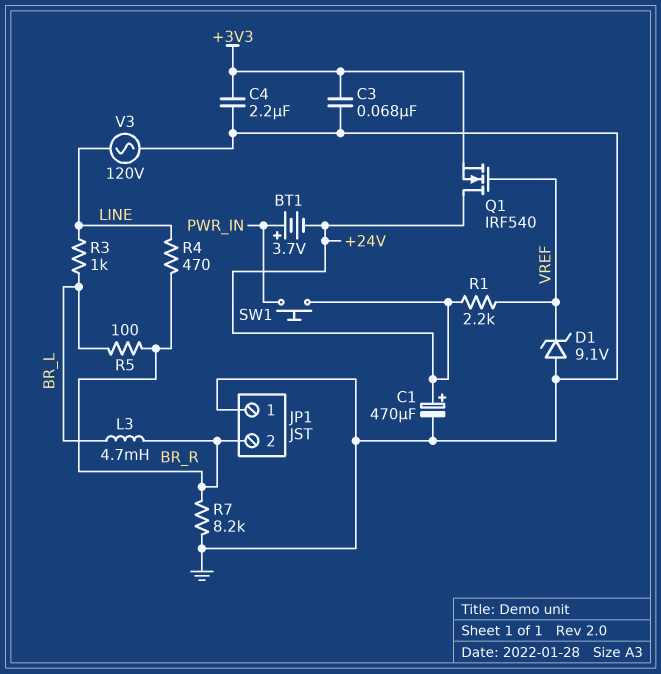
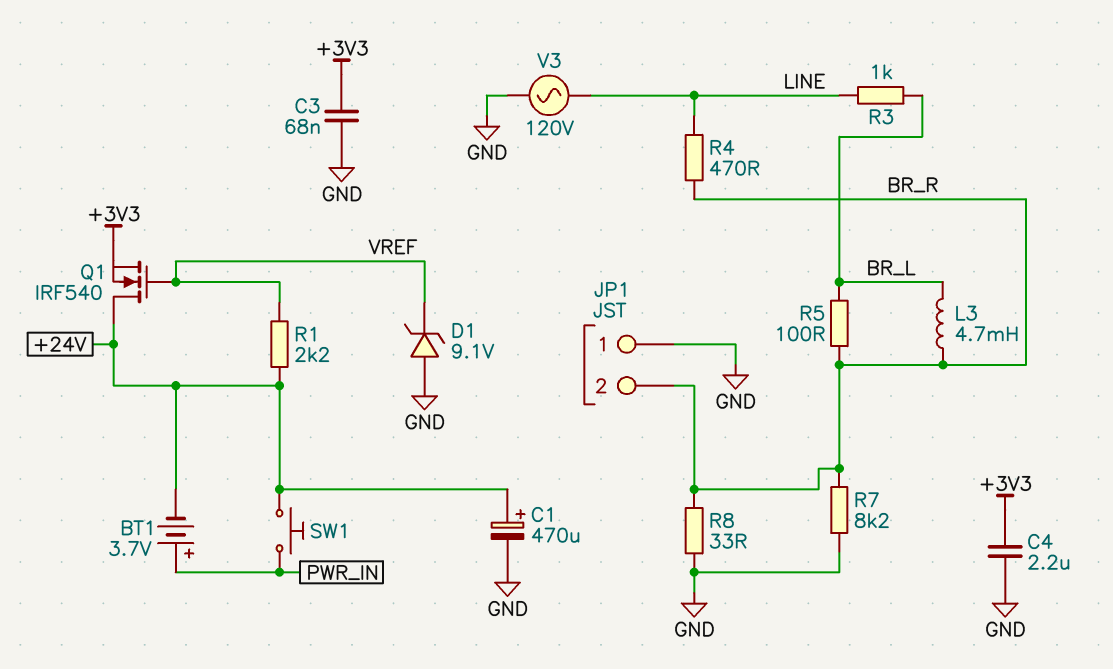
R8: none -> 33 (BR_R, GND)

